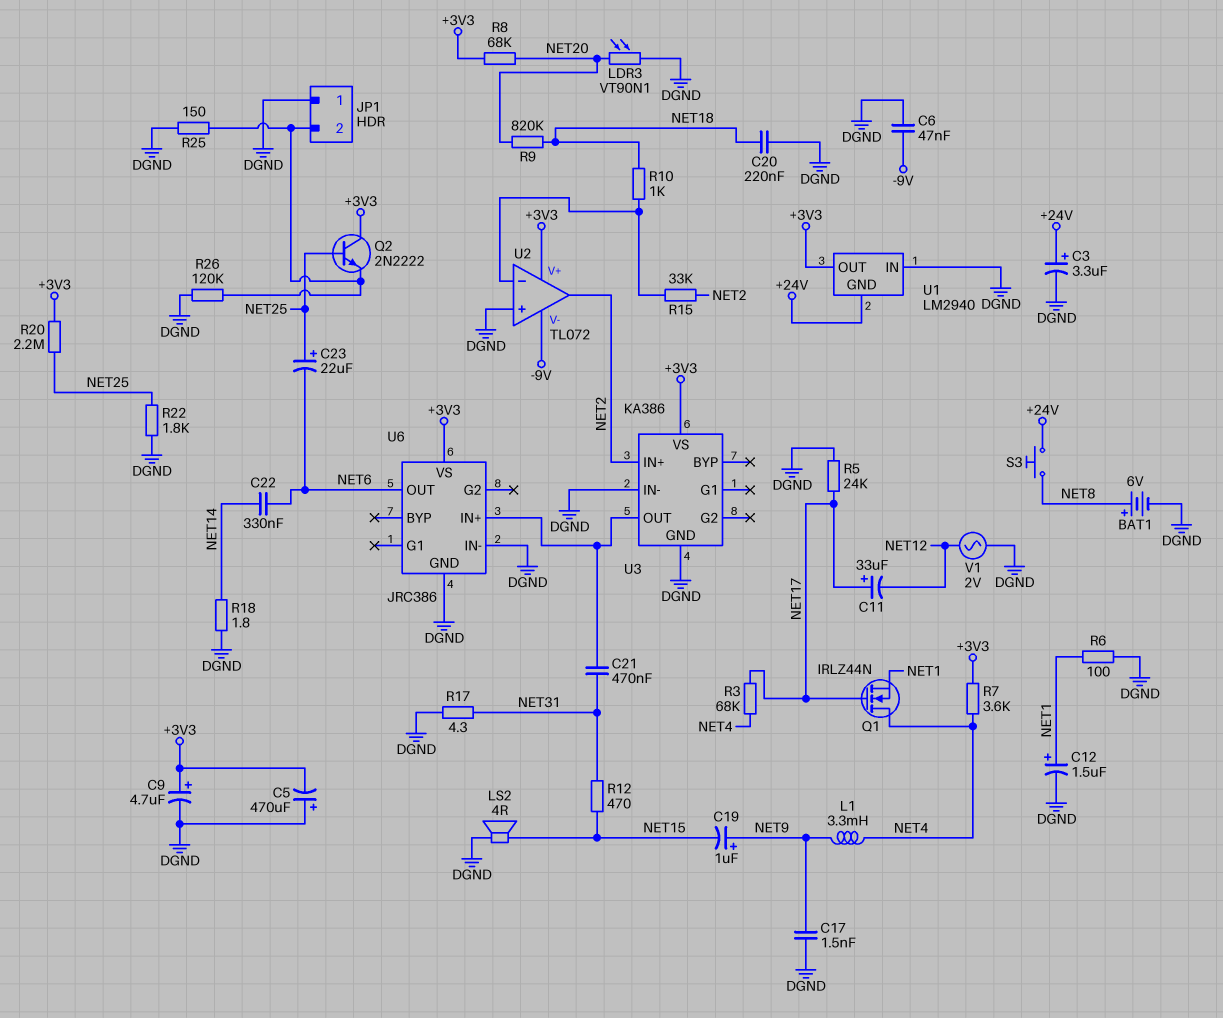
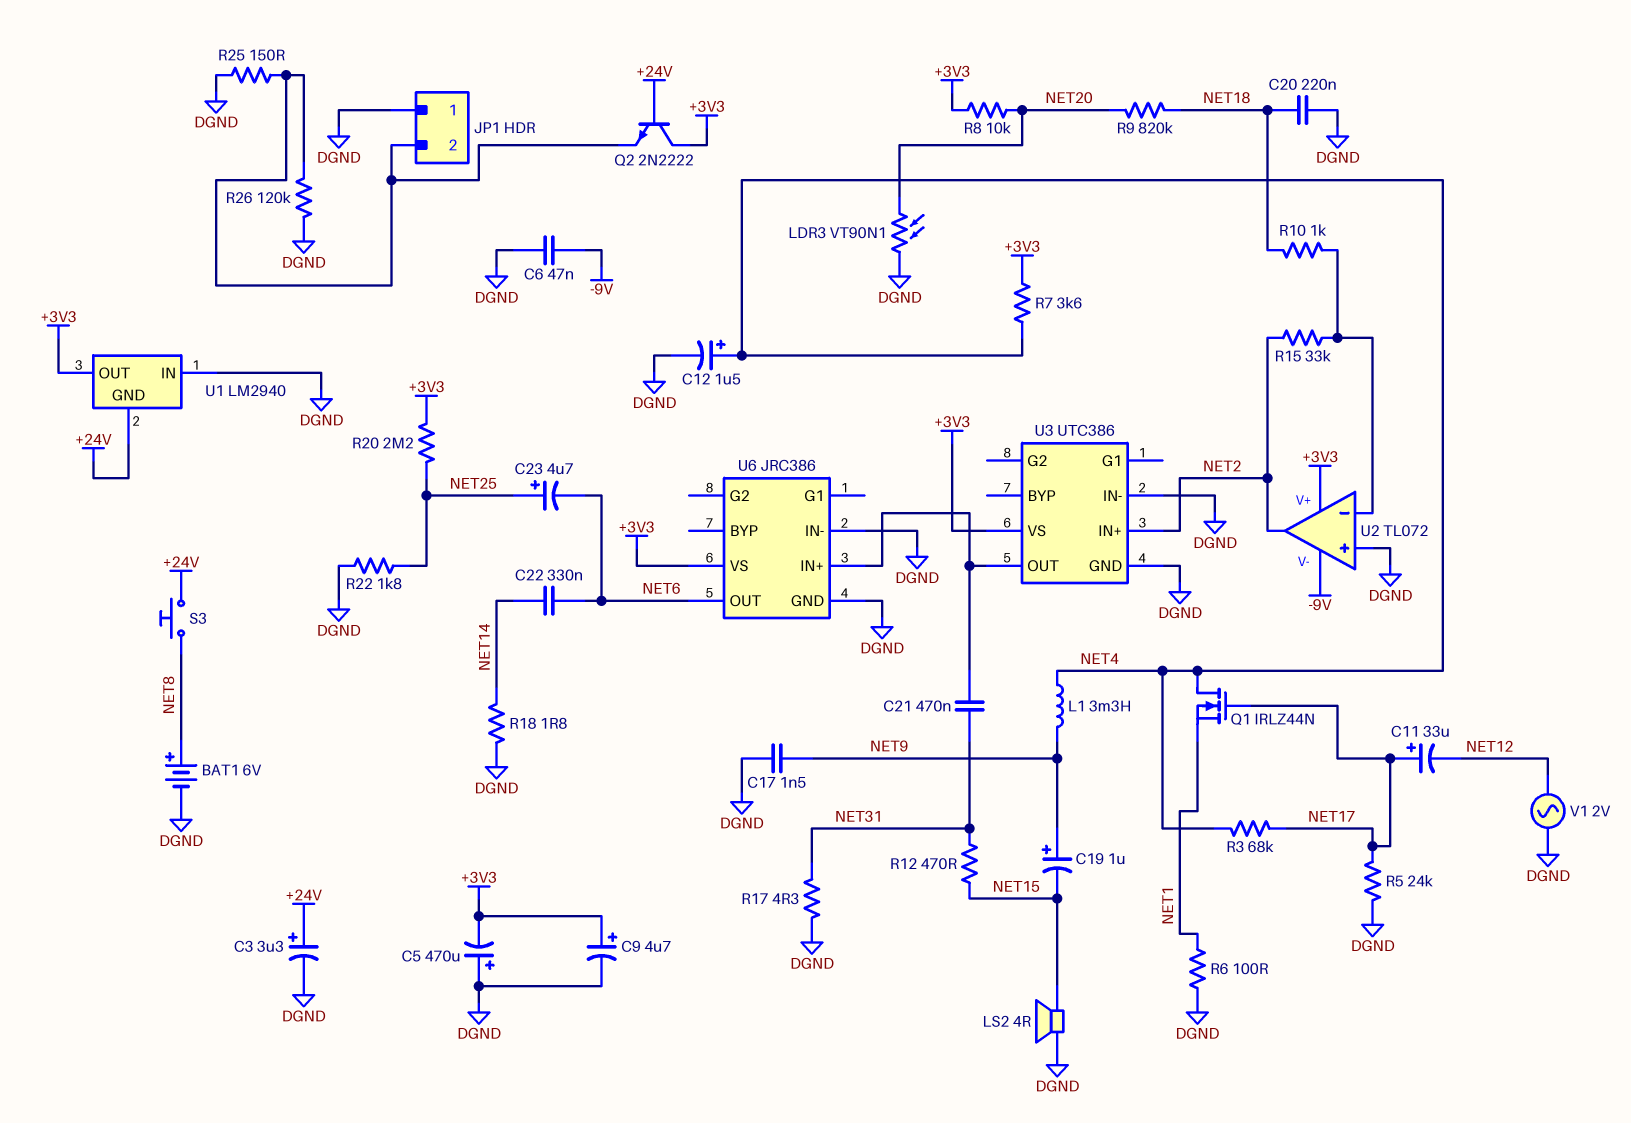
C12: 1.5uF (plus NET1, minus DGND) -> 1.5uF (plus NET4, minus DGND)
C23: 22uF (plus NET25, minus NET6) -> 4.7uF (plus NET25, minus NET6)
Q2: NPN 2N2222 (B NET25, C +3V3, E JP1/2) -> NPN 2N2222 (B +24V, C +3V3, E JP1/2)
R8: 68k (+3V3, NET20) -> 10k (+3V3, NET20)
U3: KA386 -> UTC386

